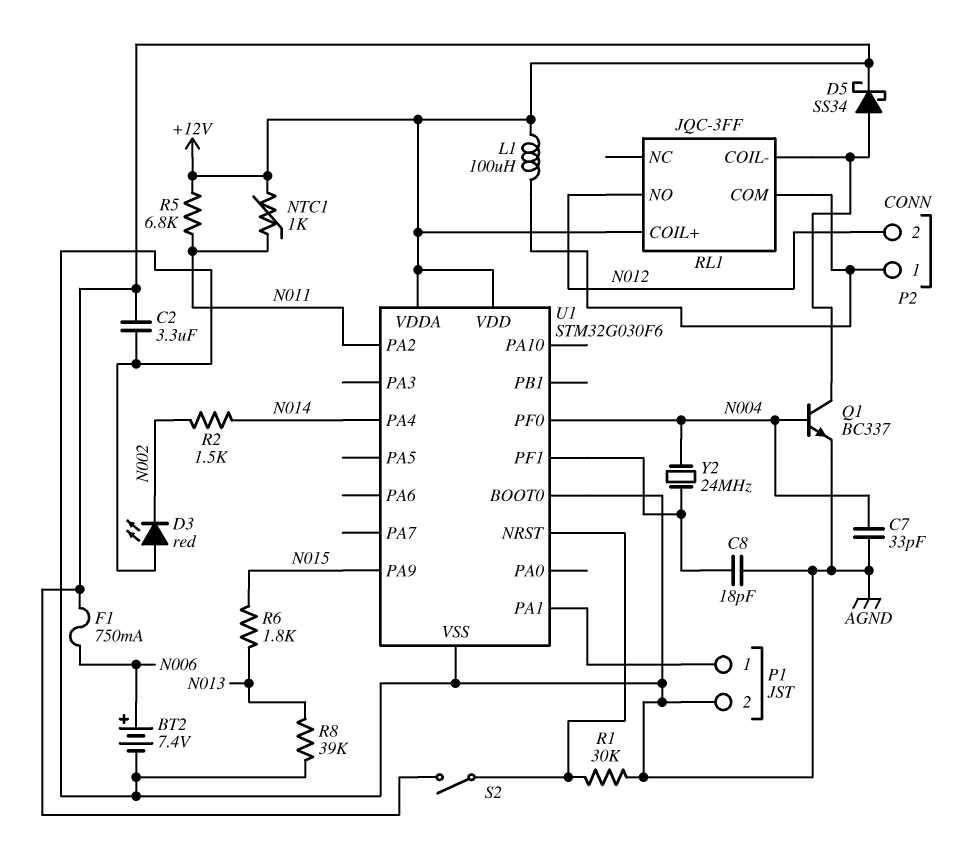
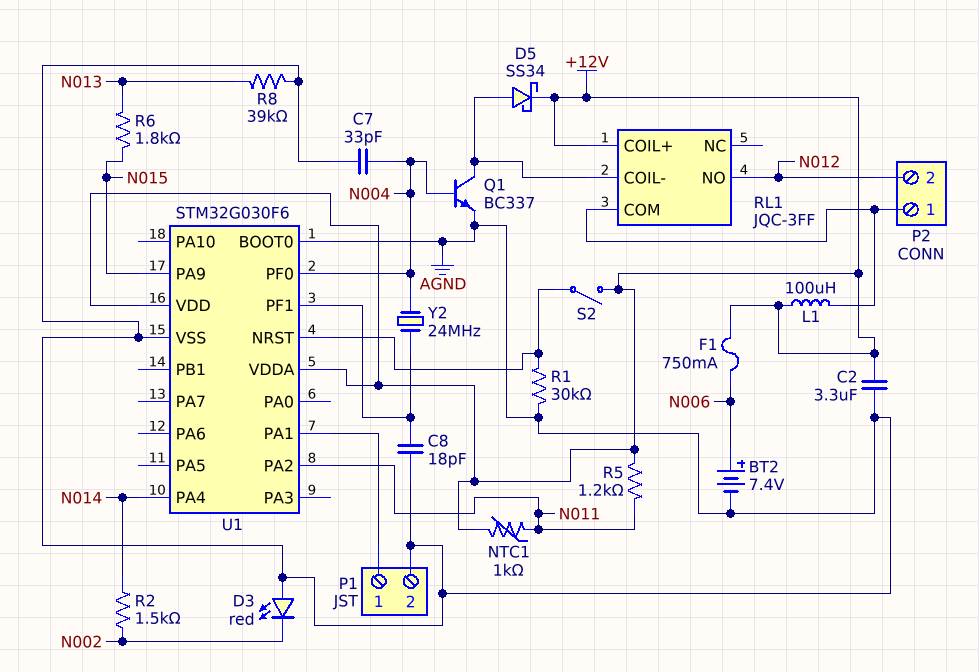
R5: 6.8k (+12V, N011) -> 1.2k (+12V, N011)

